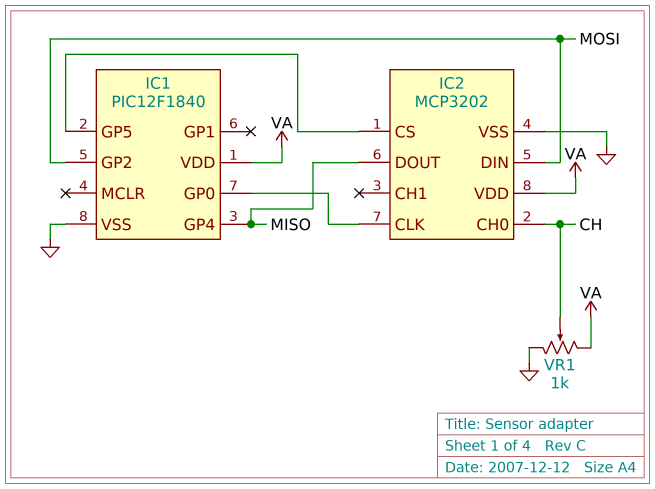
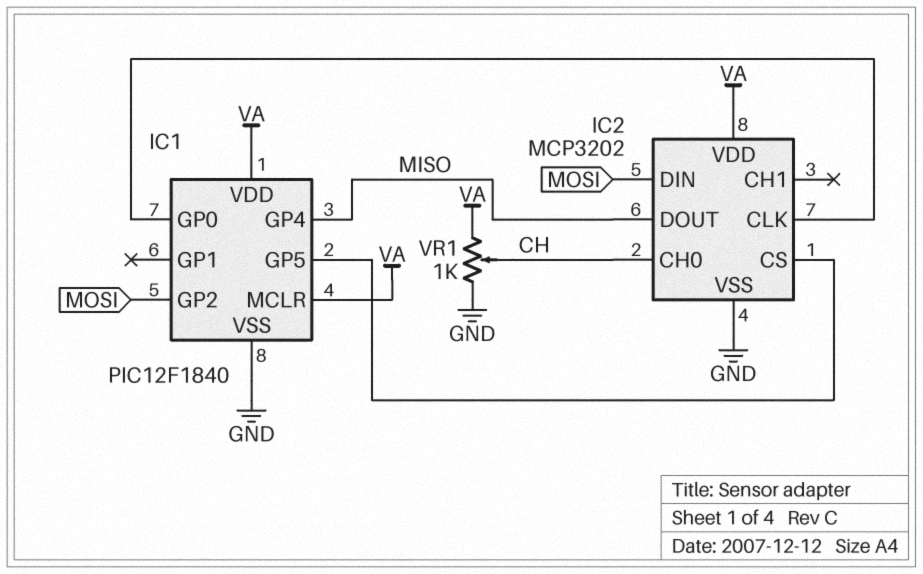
IC1 pin MCLR: none -> VA

